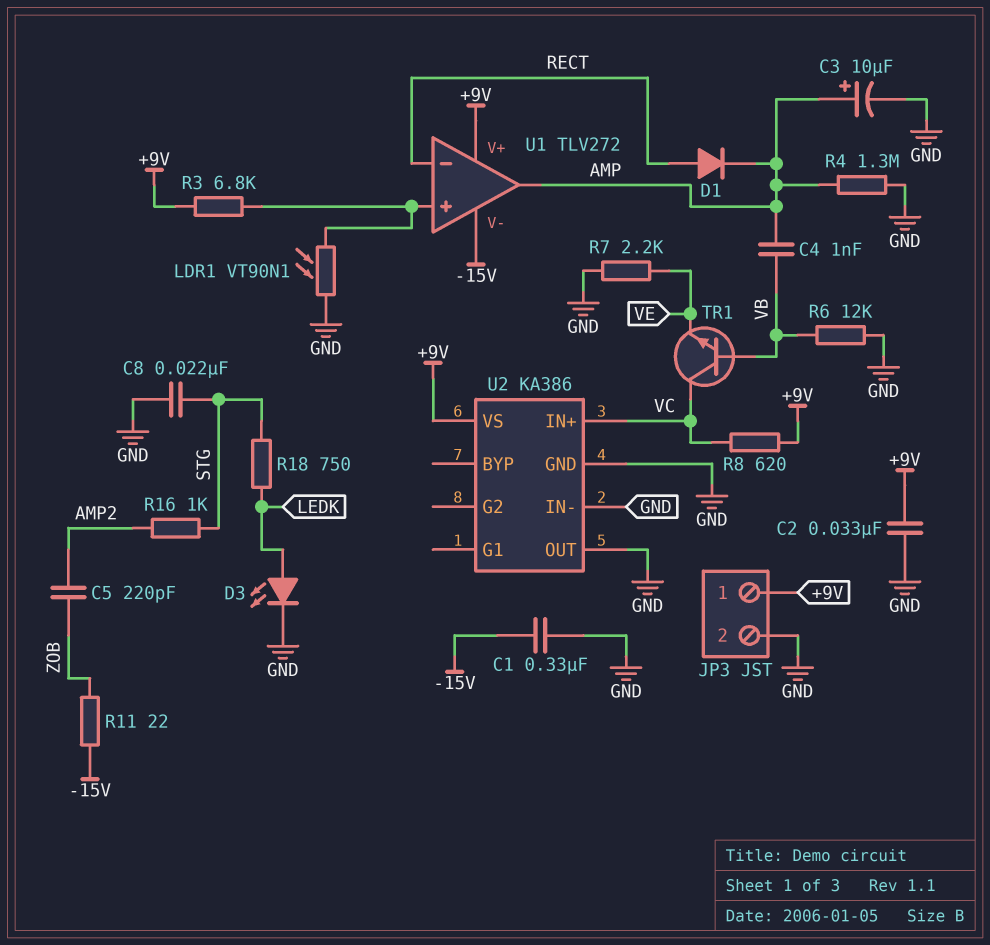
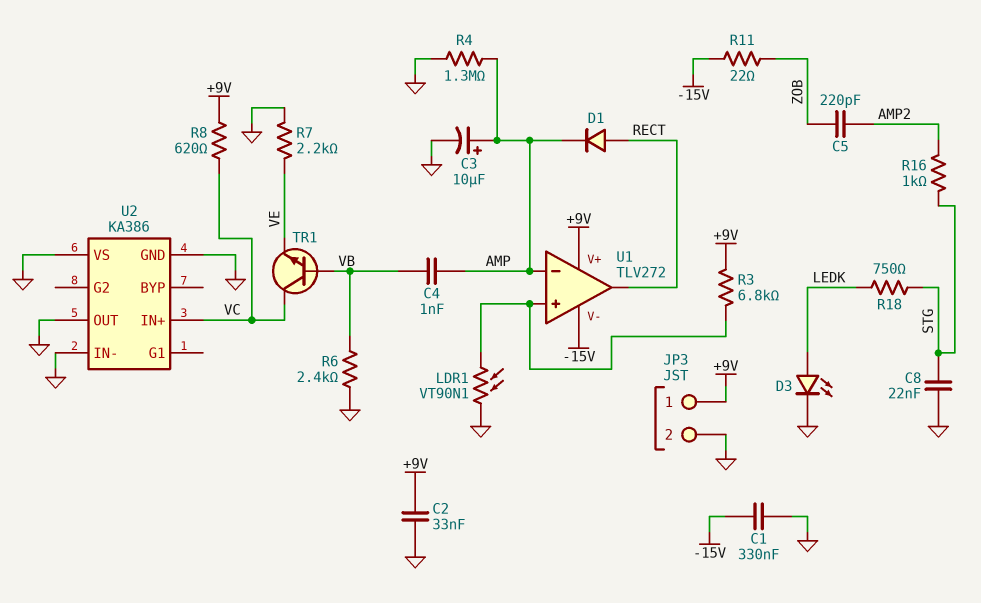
R6: 12k (GND, VB) -> 2.4k (GND, VB)
U1 pin in-: RECT -> AMP
U1 pin out: AMP -> RECT
U2 pin VS: +9V -> GND

